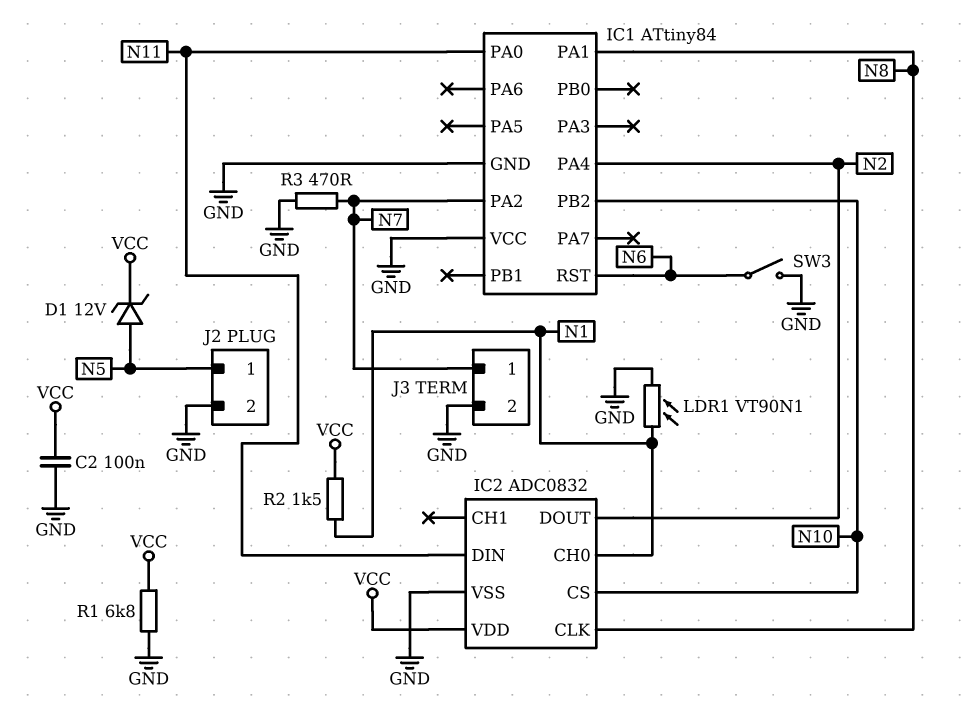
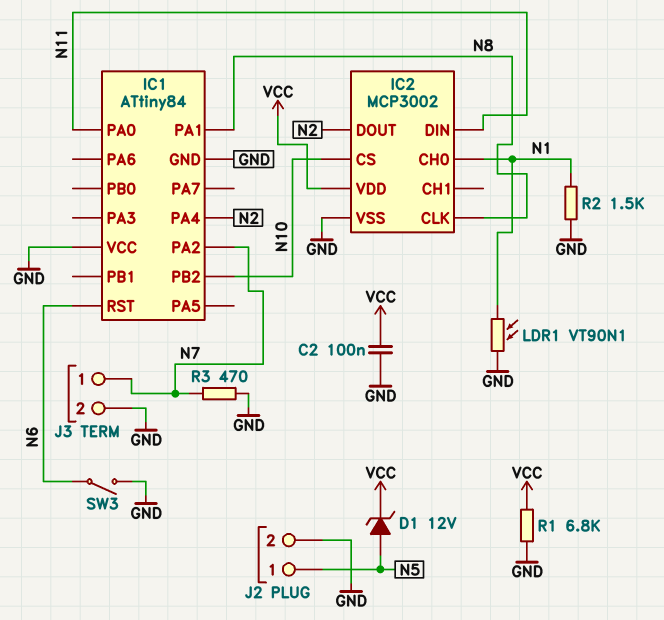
IC2: ADC0832 -> MCP3002
R2: 1.5k (N1, VCC) -> 1.5k (GND, N1)

